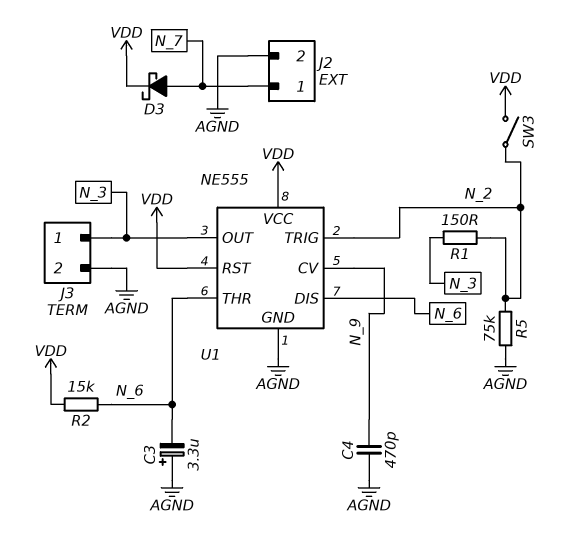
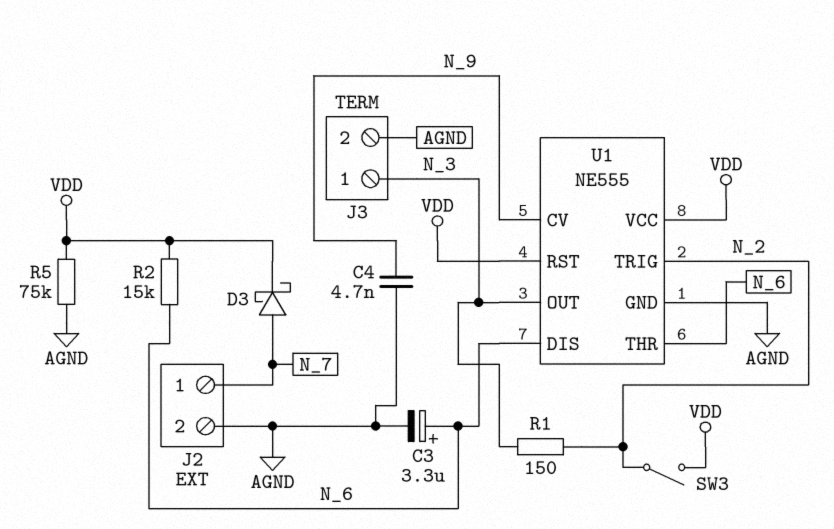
C3: 3.3uF (plus AGND, minus N_6) -> 3.3uF (plus N_6, minus AGND)
C4: 470pF (AGND, N_9) -> 4.7nF (AGND, N_9)
R5: 75k (AGND, N_2) -> 75k (AGND, VDD)

